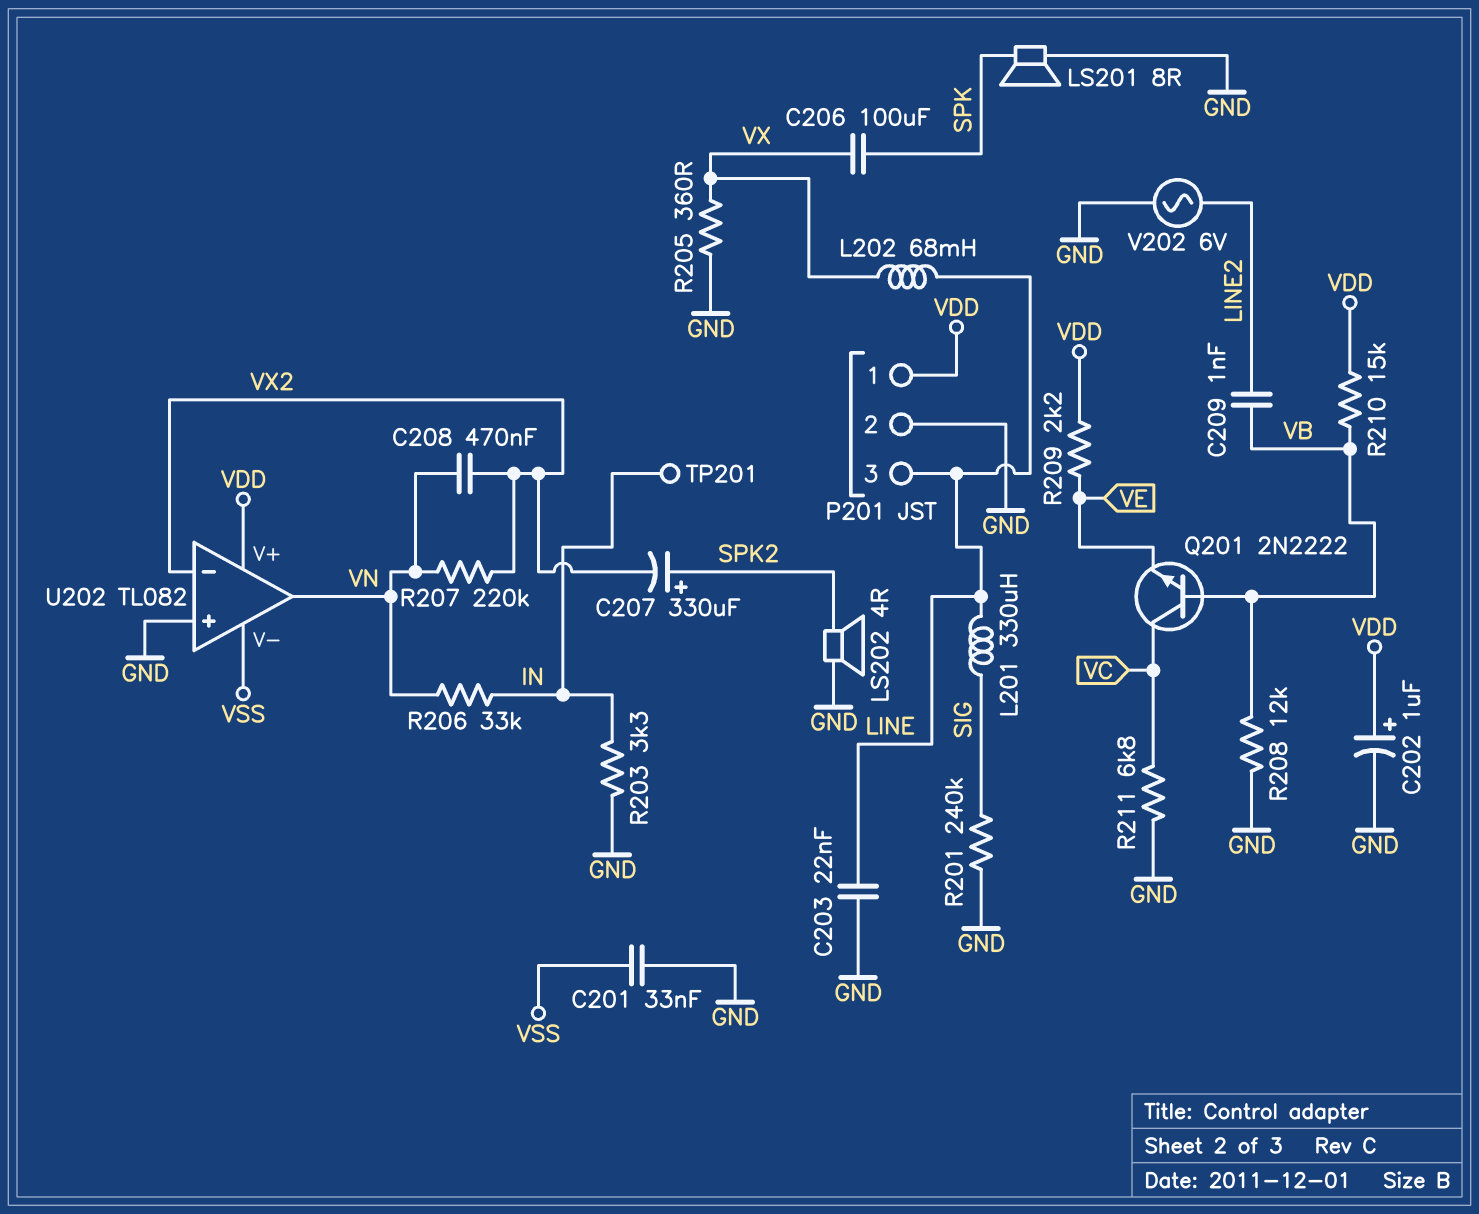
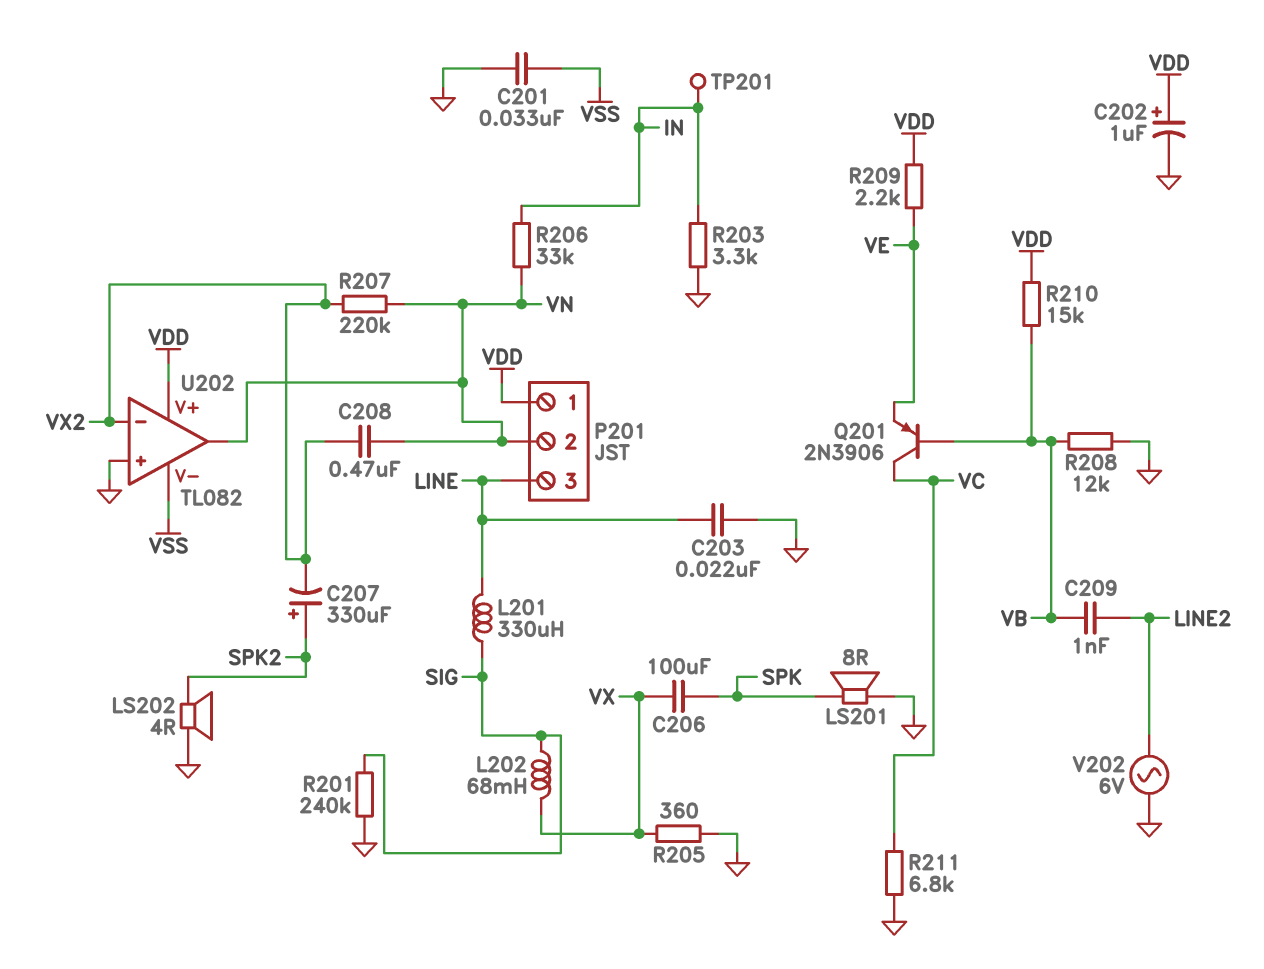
L202: 68mH (LINE, VX) -> 68mH (SIG, VX)
P201 pin 2: GND -> VN
Q201: NPN 2N2222 (B VB, C VC, E VE) -> PNP 2N3906 (B VB, C VC, E VE)

